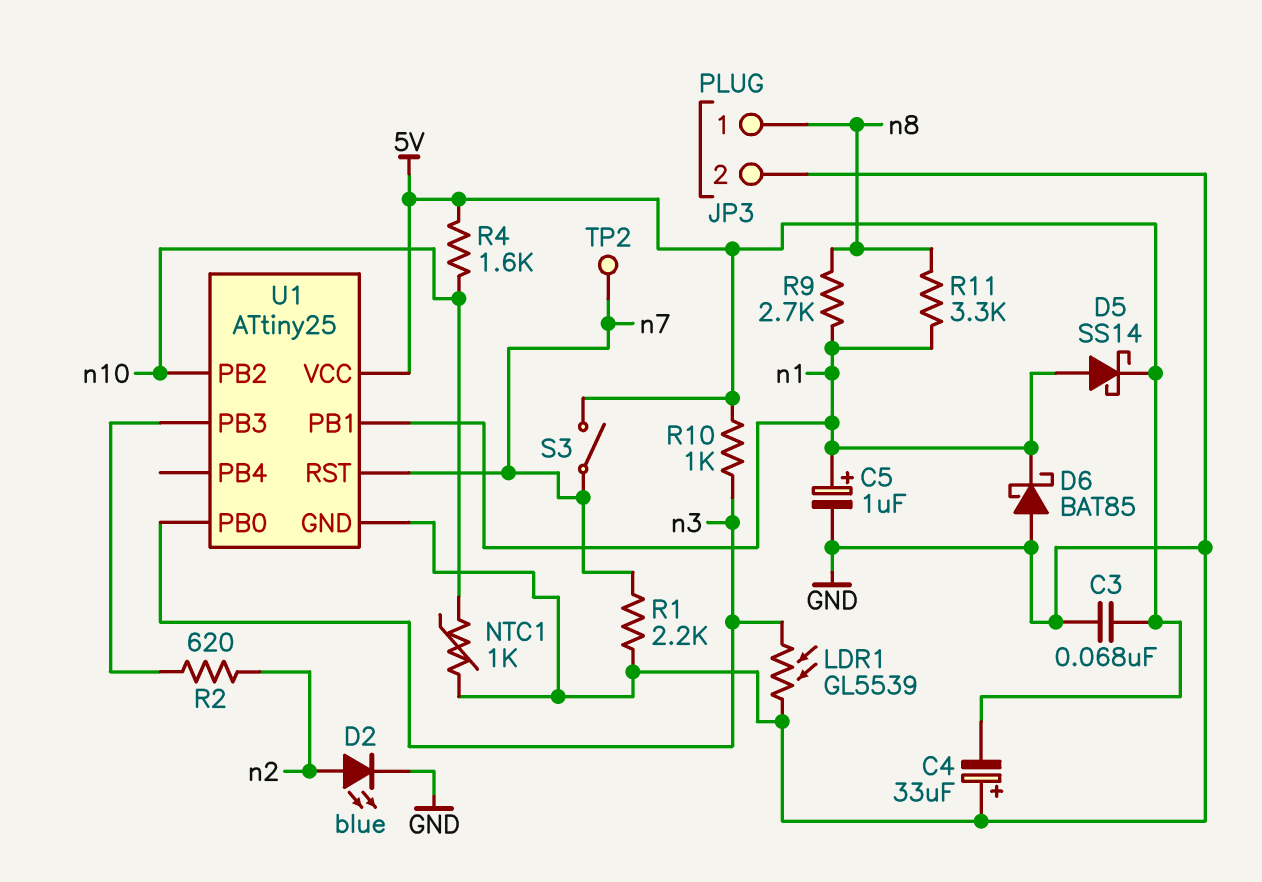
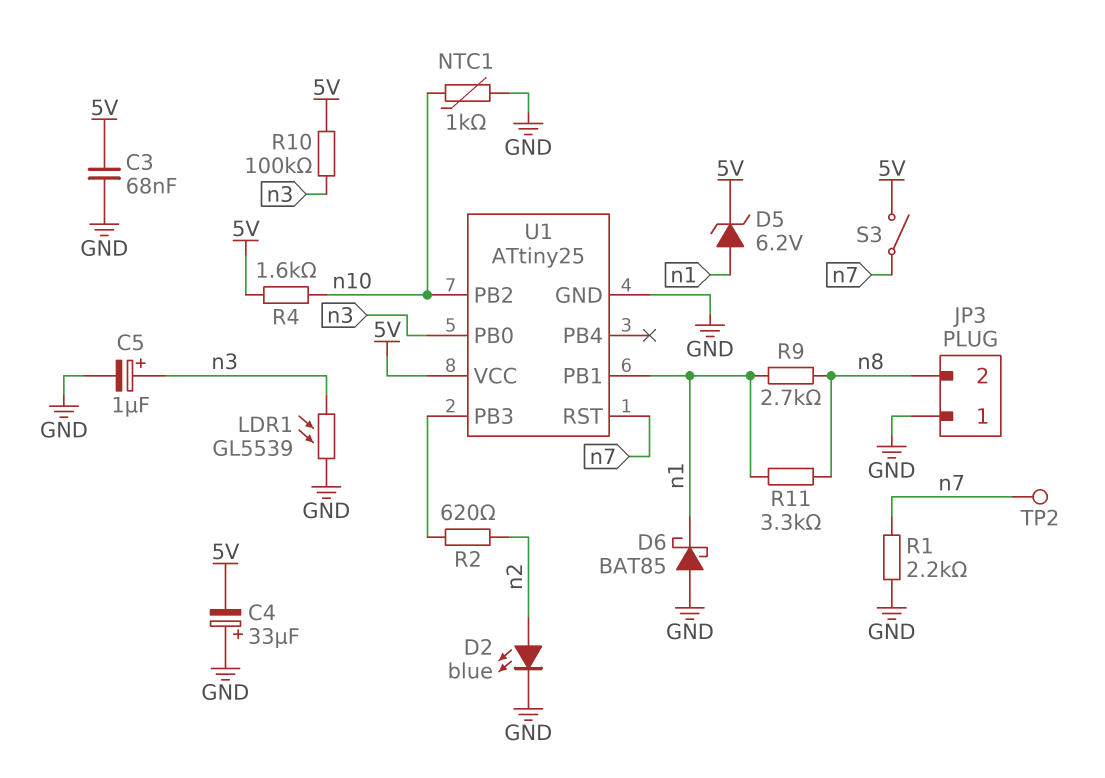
C5: 1uF (plus n1, minus GND) -> 1uF (plus n3, minus GND)
D5: schottky SS14 (A n1, K 5V) -> zener 6.2V (A n1, K 5V)
JP3 pin 1: n8 -> GND
JP3 pin 2: GND -> n8
R10: 1k (5V, n3) -> 100k (5V, n3)

